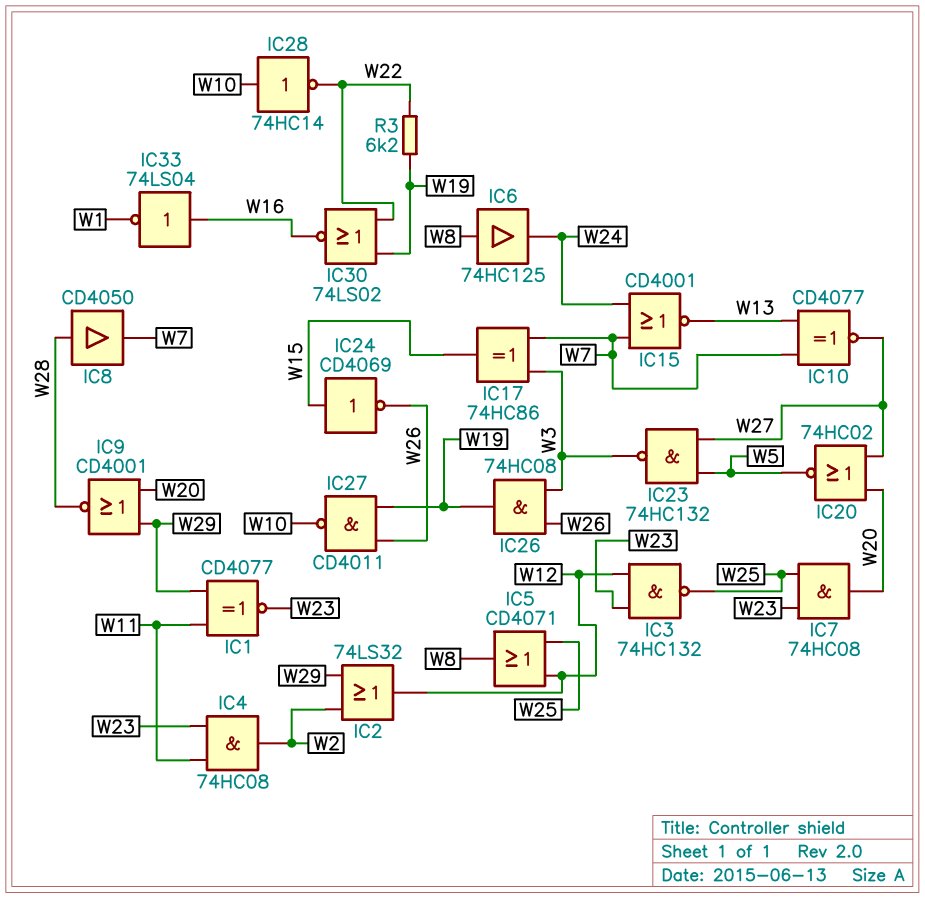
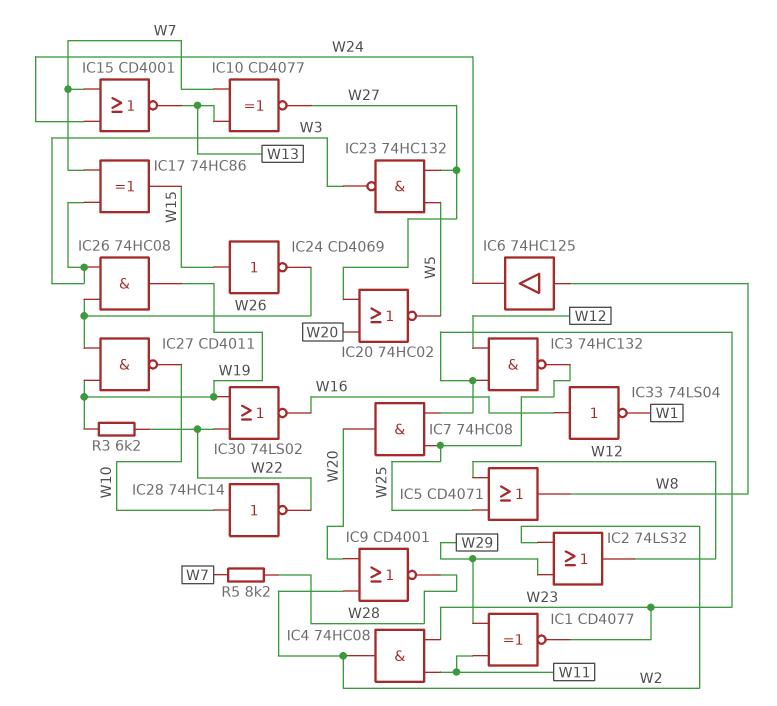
IC8: buffer CD4050 (in W28, out W7) -> none
IC9: NOR CD4001 (in W20, in W29, out W28) -> NOR CD4001 (in W2, in W20, out W28)
R5: none -> 8.2k (W7, W28)

